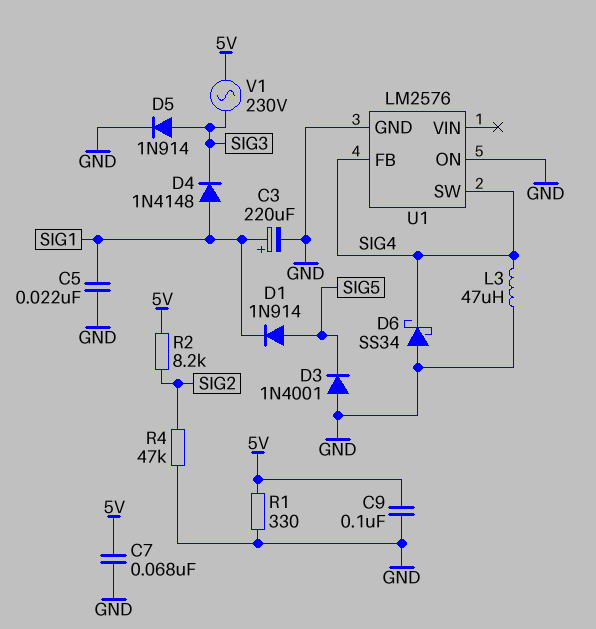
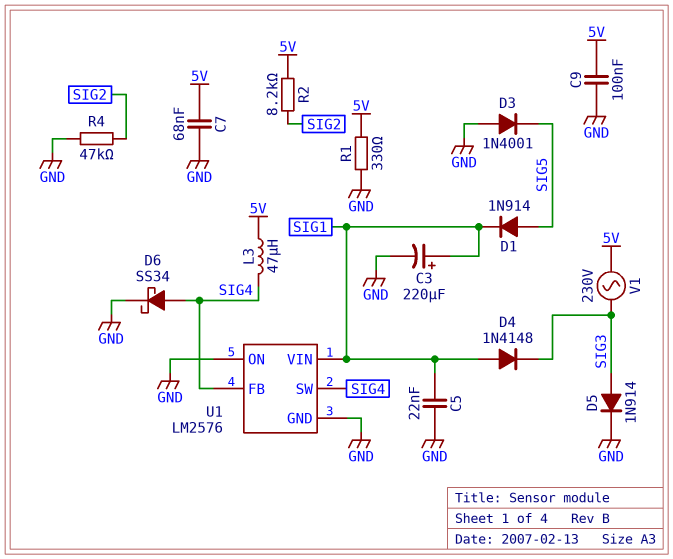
D6: schottky SS34 (A GND, K SIG4) -> schottky SS34 (A SIG4, K GND)
L3: 47uH (GND, SIG4) -> 47uH (5V, SIG4)
U1 pin VIN: none -> SIG1

